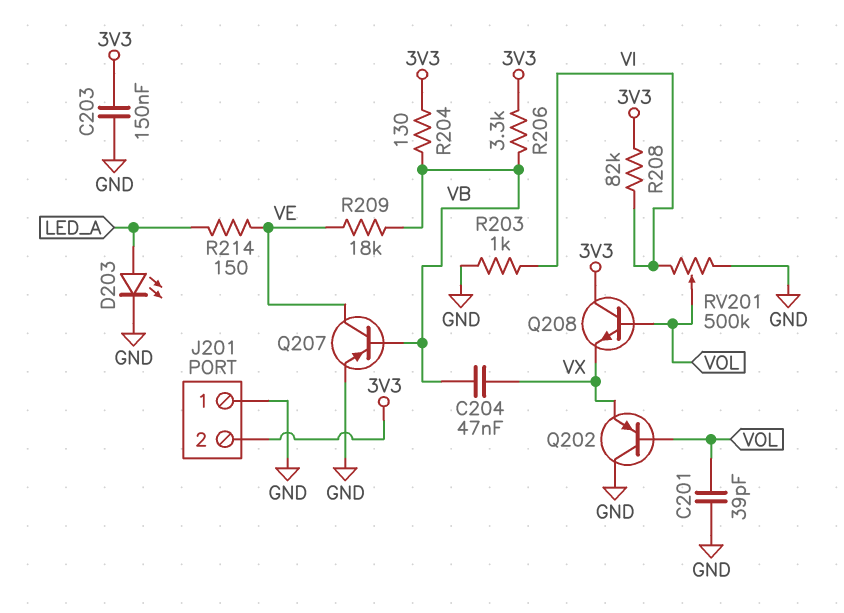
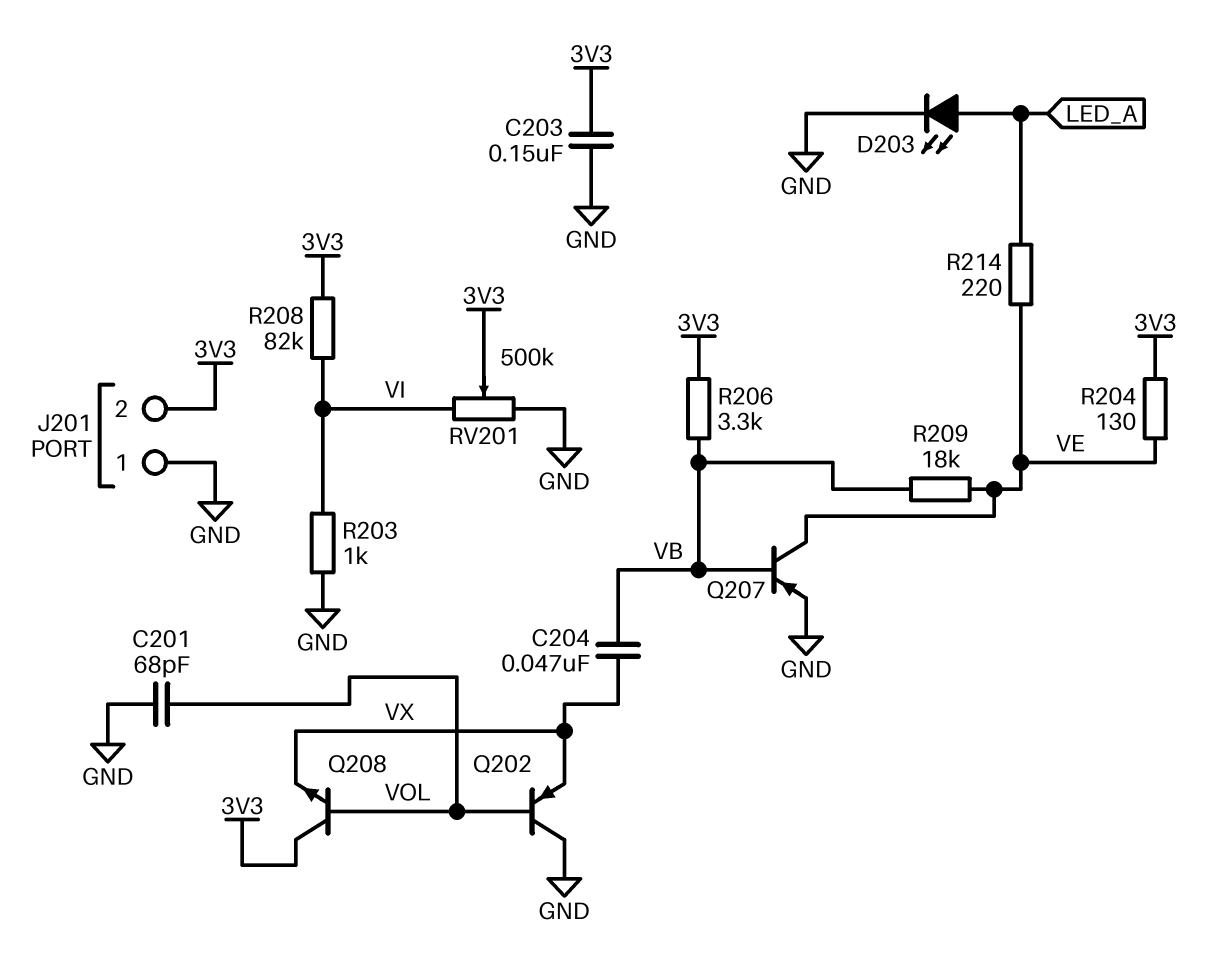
C201: 39pF (GND, VOL) -> 68pF (GND, VOL)
R204: 130 (3V3, VB) -> 130 (3V3, VE)
R214: 150 (LED_A, VE) -> 220 (LED_A, VE)
RV201: 500k (GND, VI, wiper VOL) -> 500k (GND, VI, wiper 3V3)

